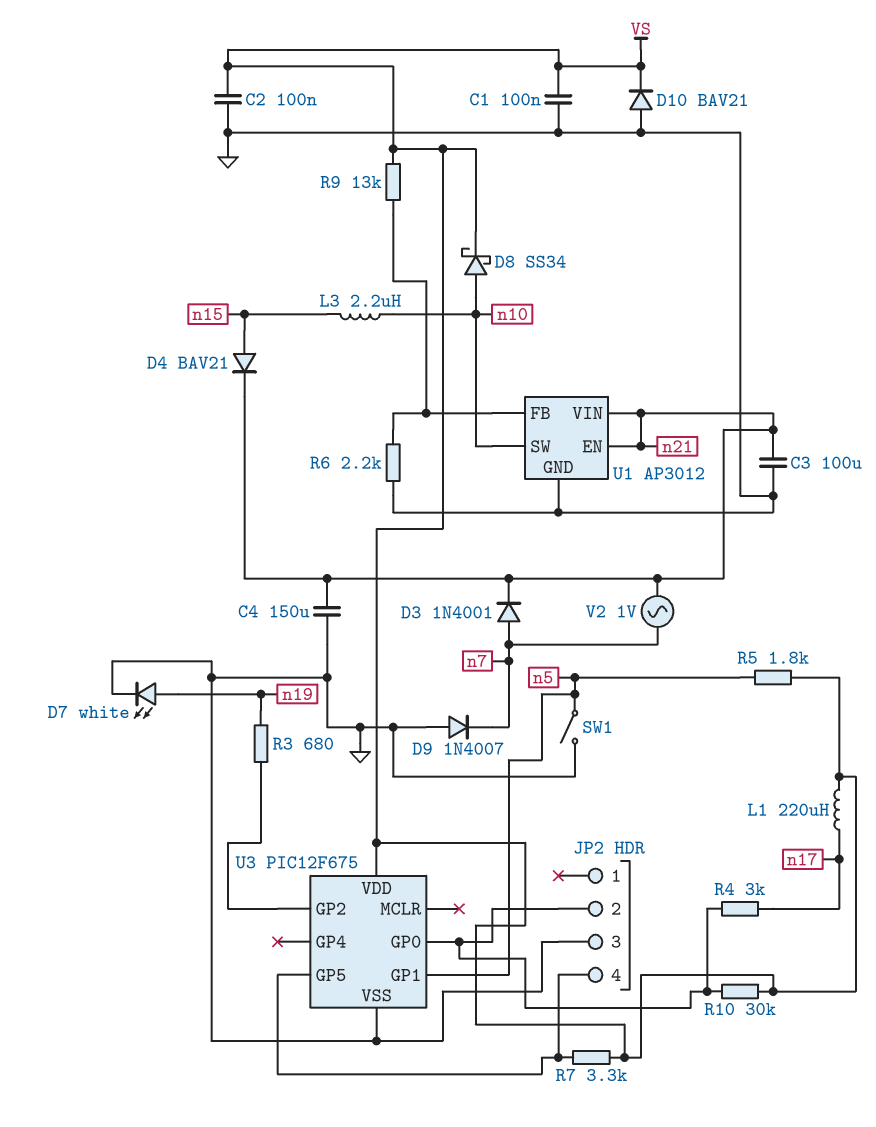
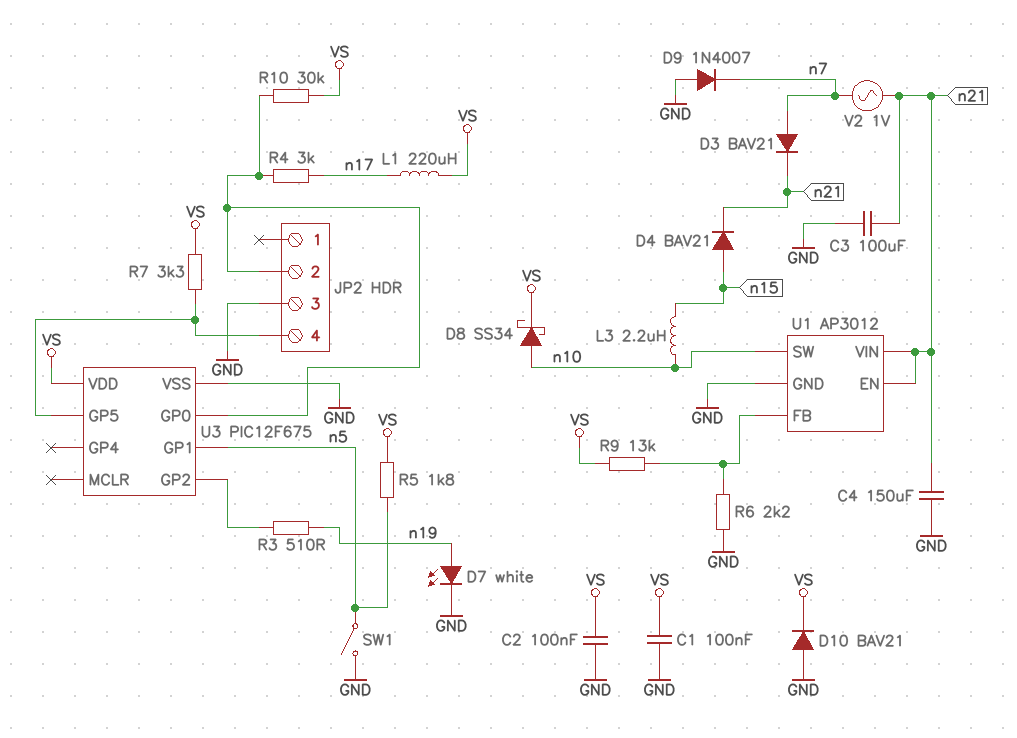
D3: diode 1N4001 (A n7, K n21) -> diode BAV21 (A n7, K n21)
R3: 680 (U3/GP2, n19) -> 510 (U3/GP2, n19)

